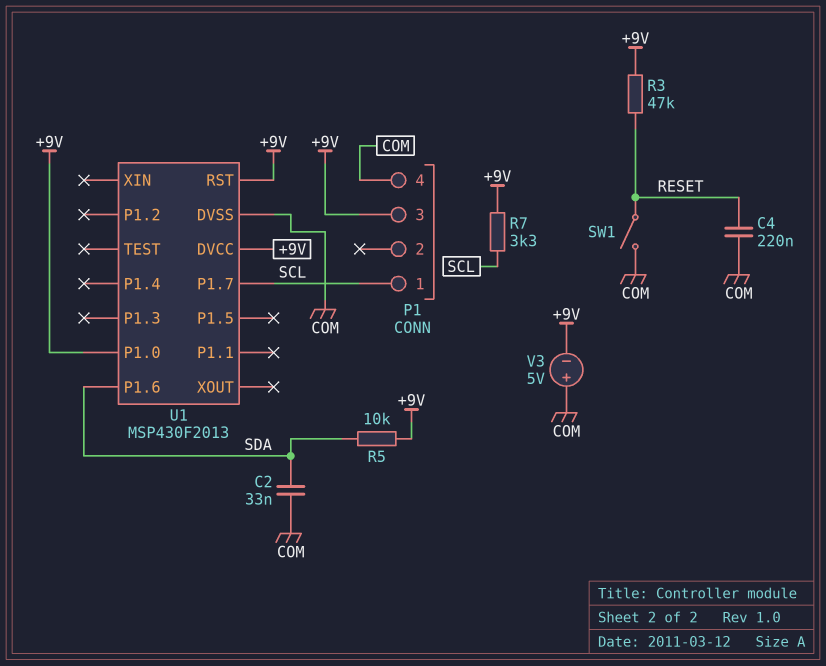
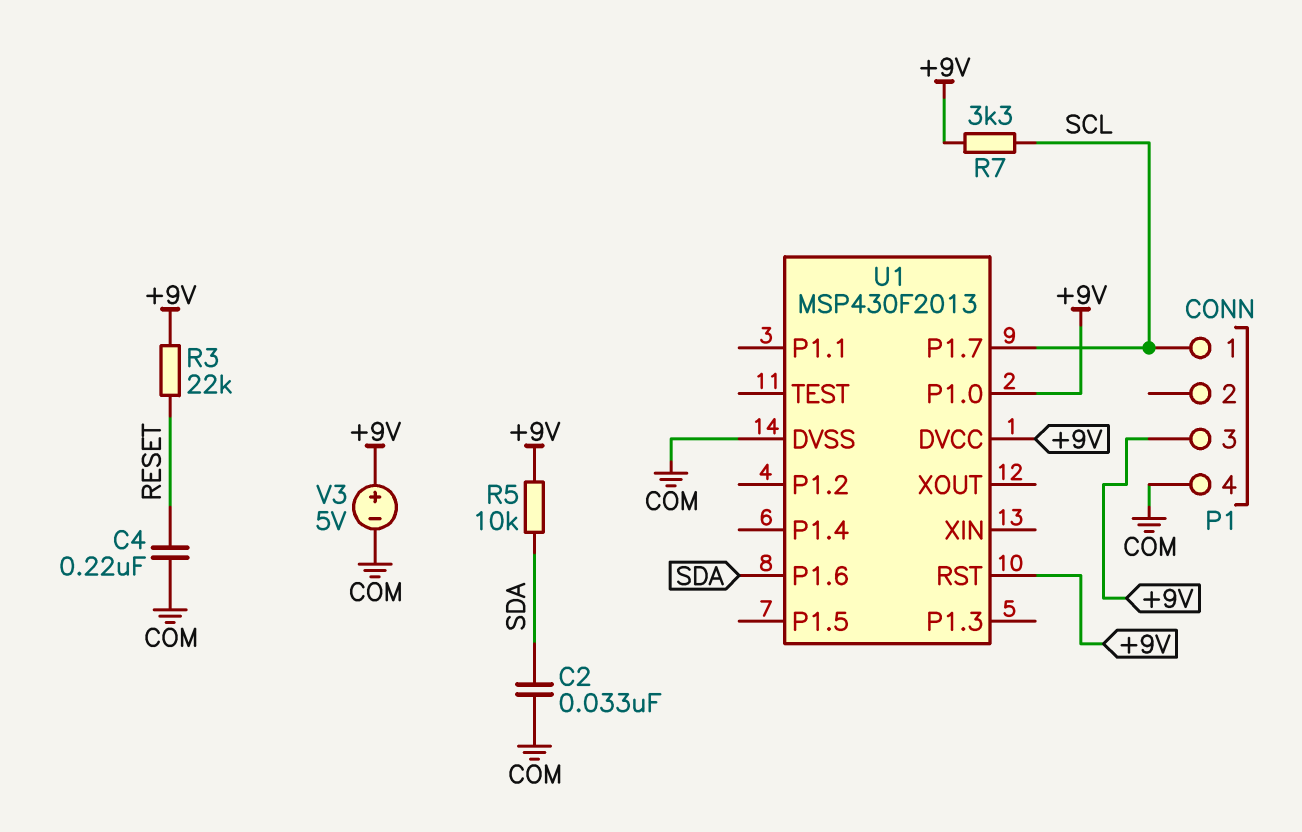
R3: 47k (+9V, RESET) -> 22k (+9V, RESET)
SW1: switch (COM, RESET) -> none
V3: 5V (plus COM, minus +9V) -> 5V (plus +9V, minus COM)

